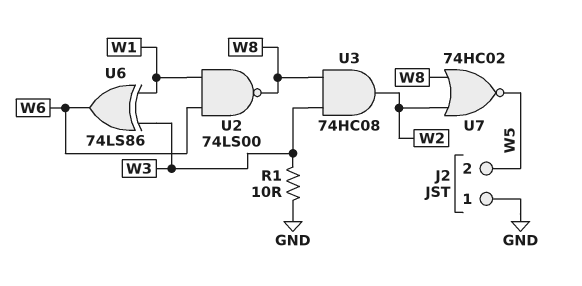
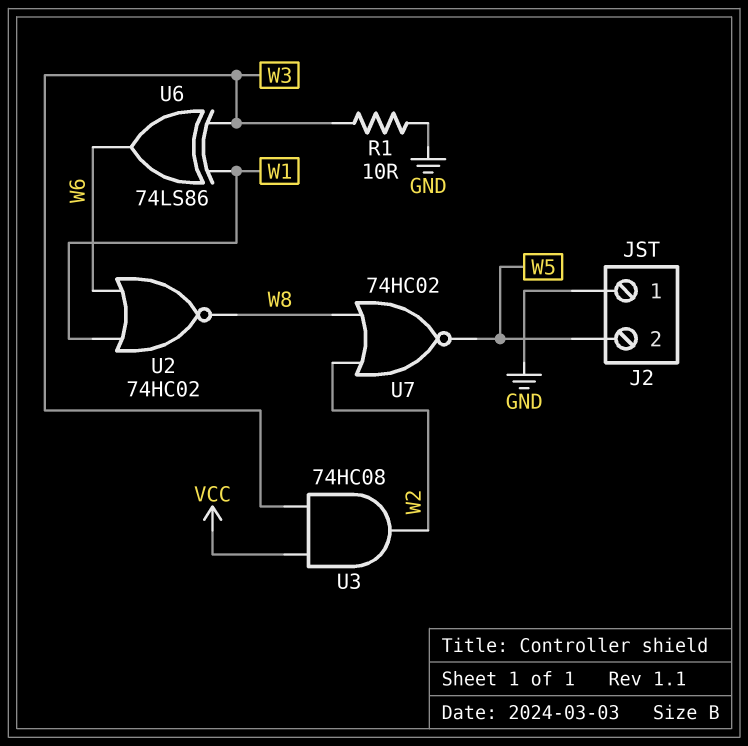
U2: NAND 74LS00 (in W1, in W6, out W8) -> NOR 74HC02 (in W1, in W6, out W8)
U3: AND 74HC08 (in W3, in W8, out W2) -> AND 74HC08 (in VCC, in W3, out W2)

